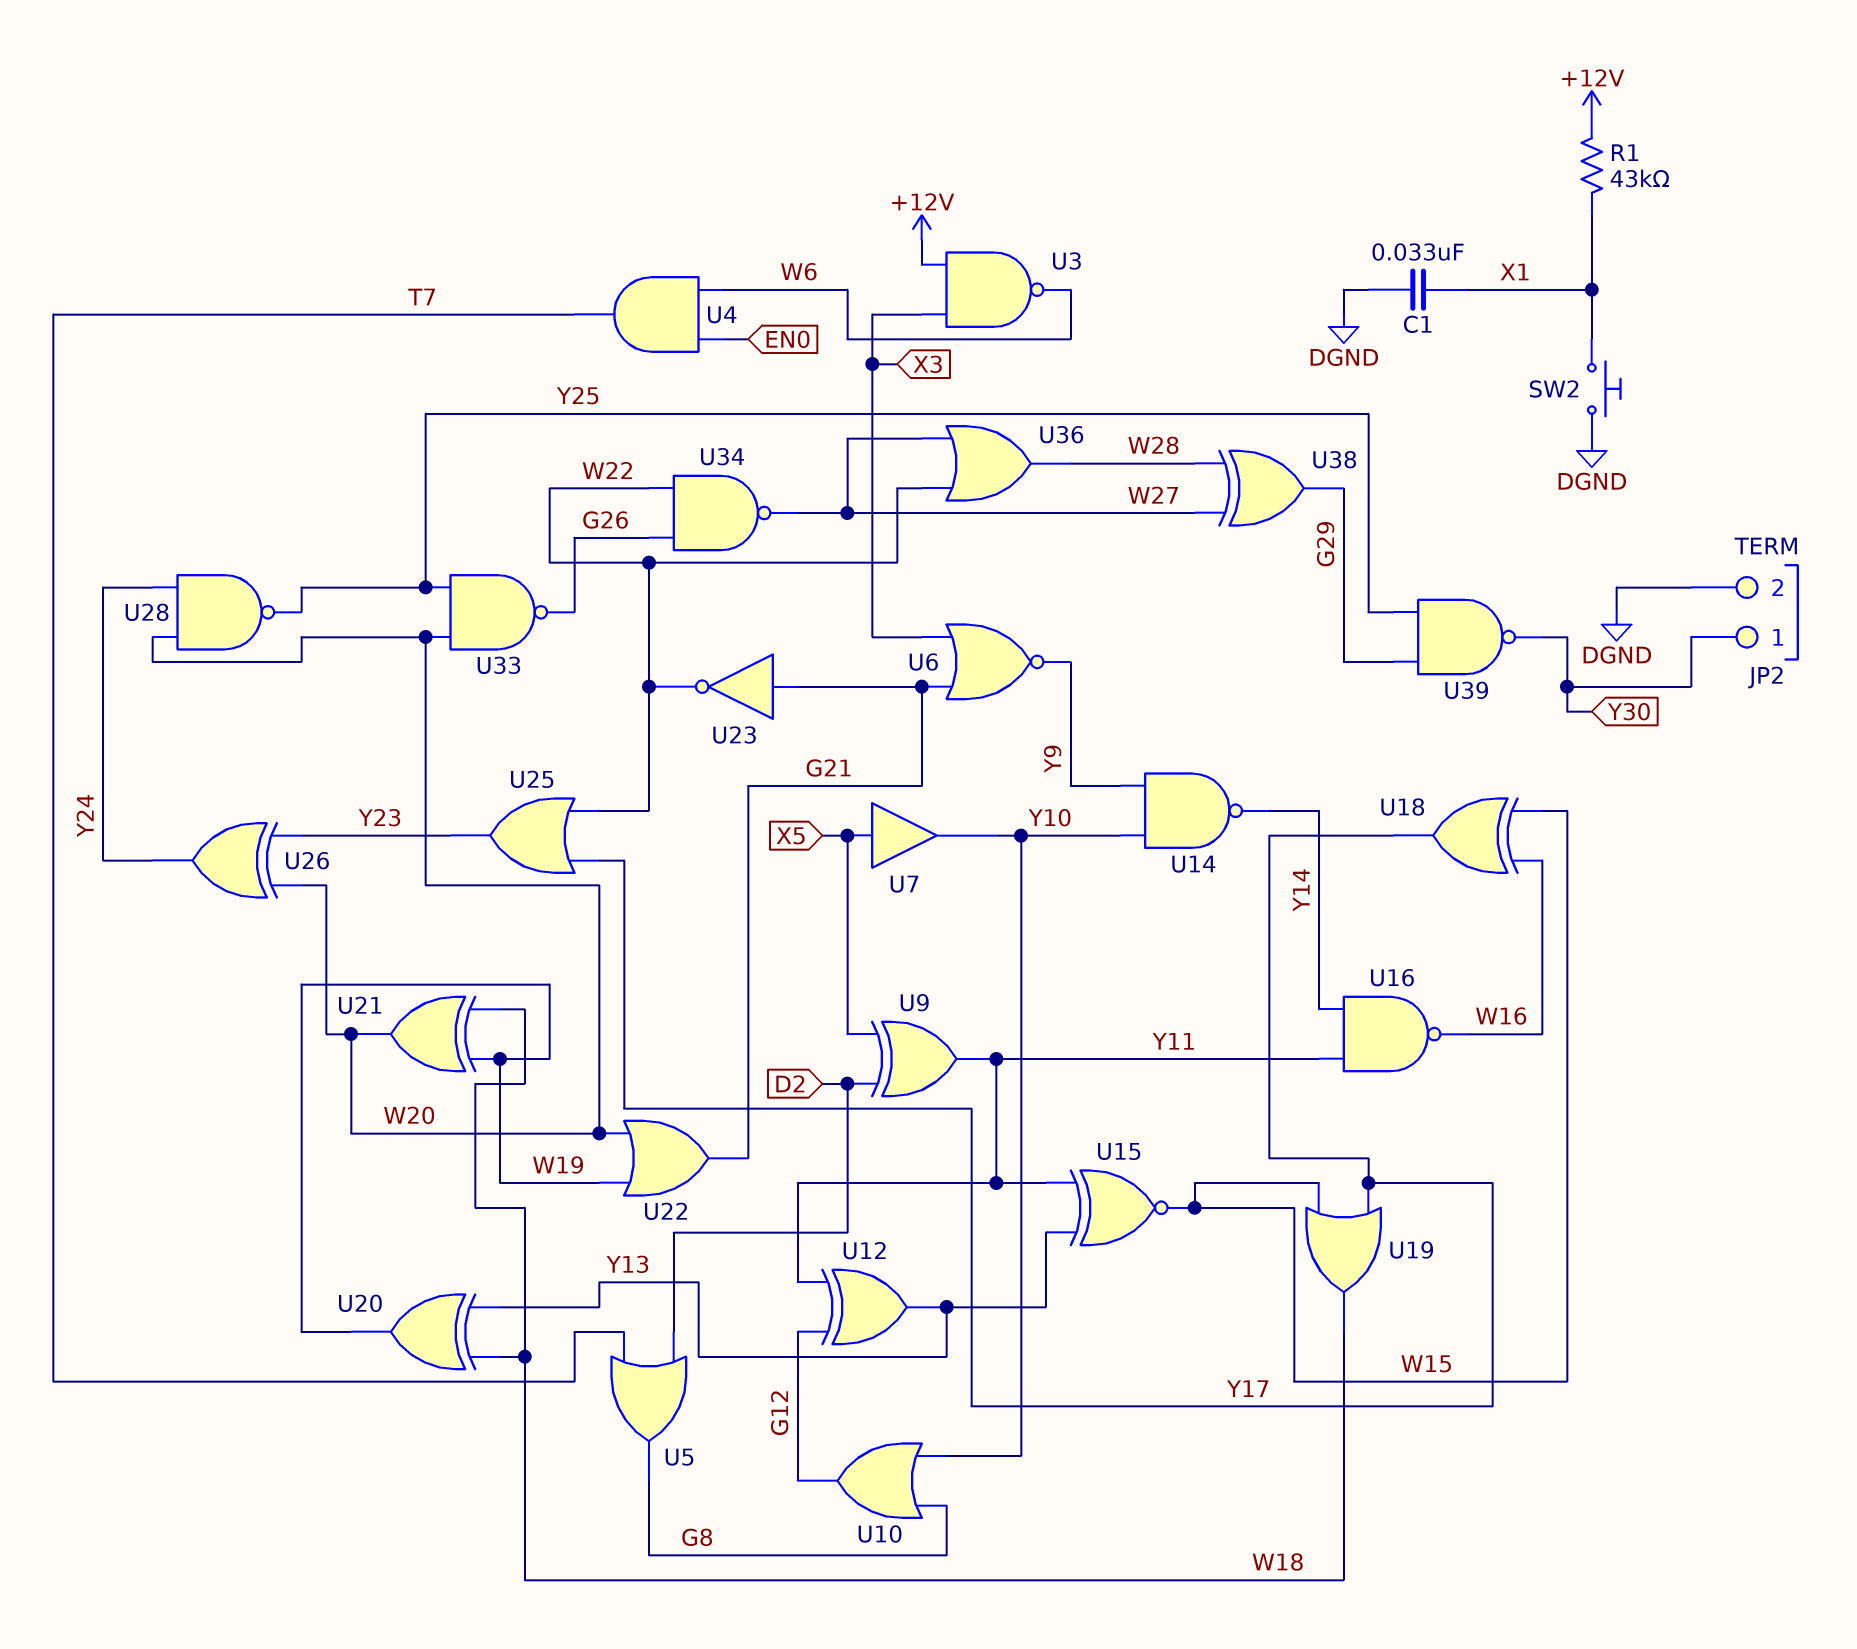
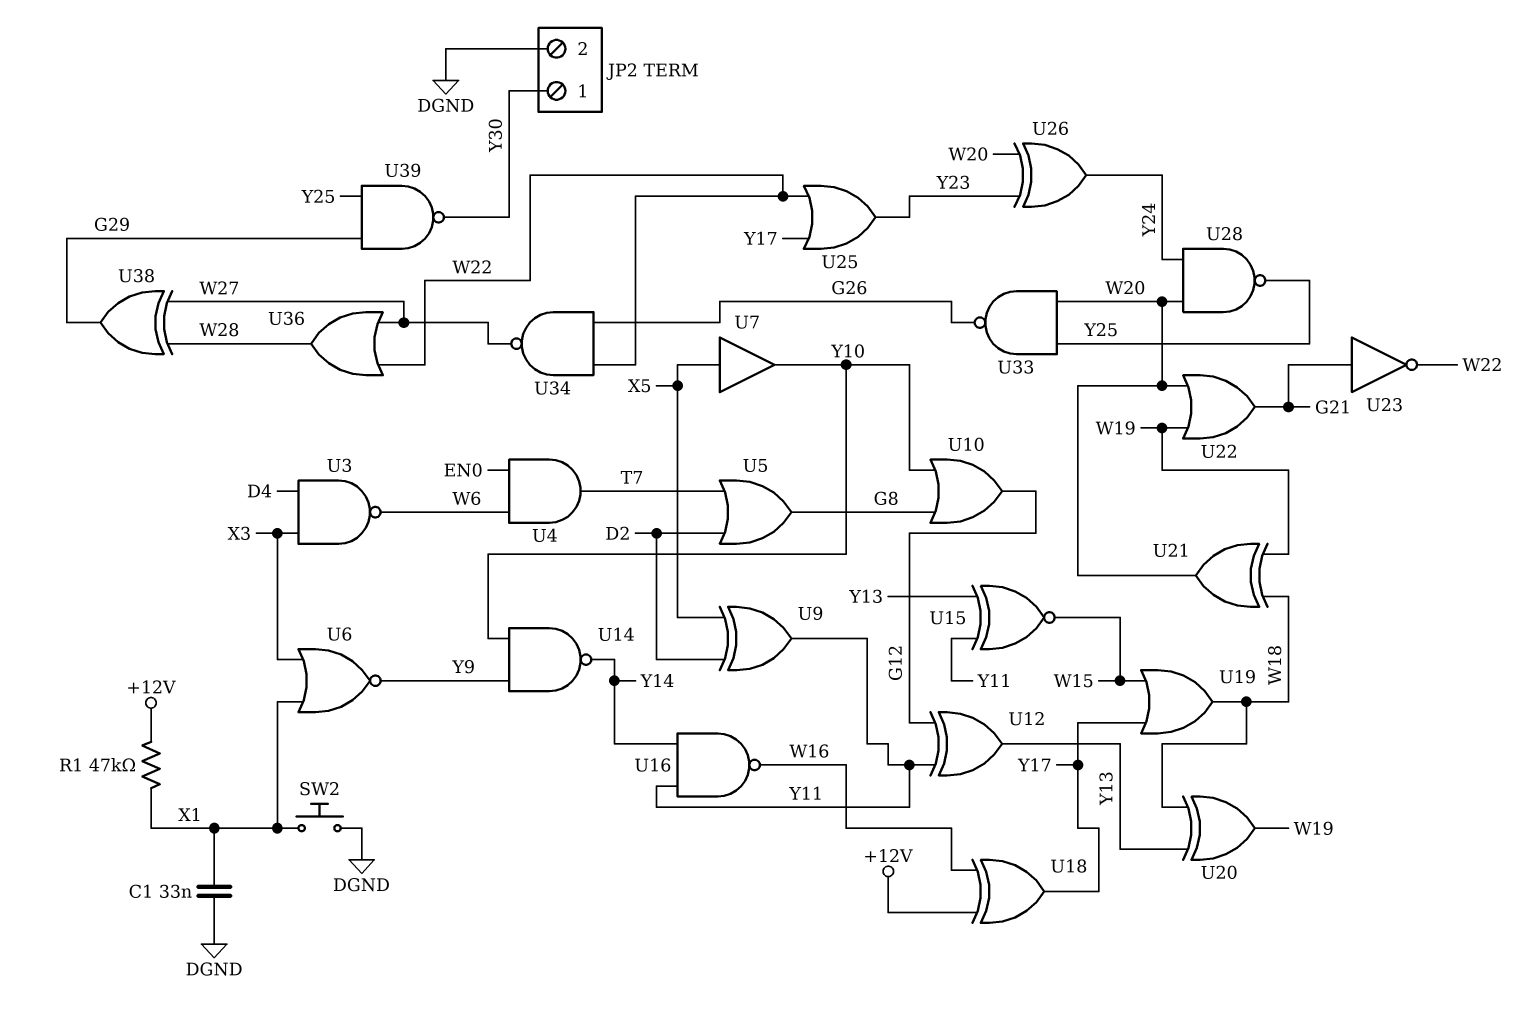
R1: 43k (+12V, X1) -> 47k (+12V, X1)
U3: NAND (in +12V, in X3, out W6) -> NAND (in D4, in X3, out W6)
U6: NOR (in G21, in X3, out Y9) -> NOR (in X1, in X3, out Y9)
U18: XOR (in W15, in W16, out Y17) -> XOR (in +12V, in W16, out Y17)

